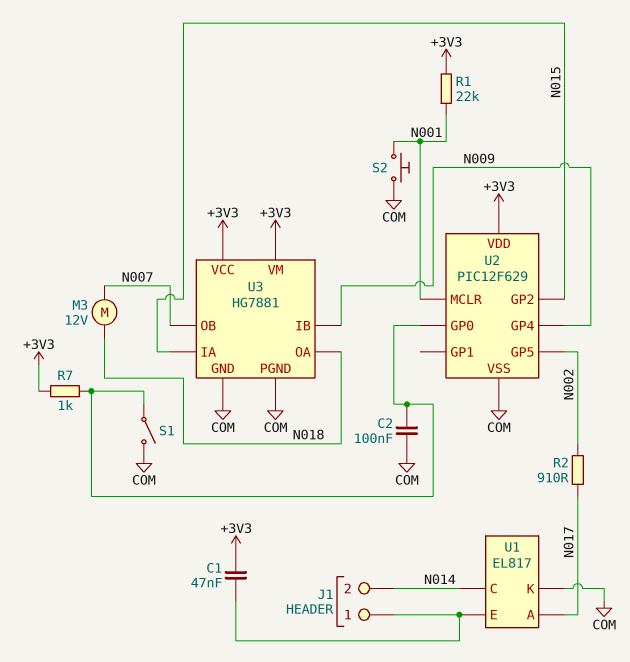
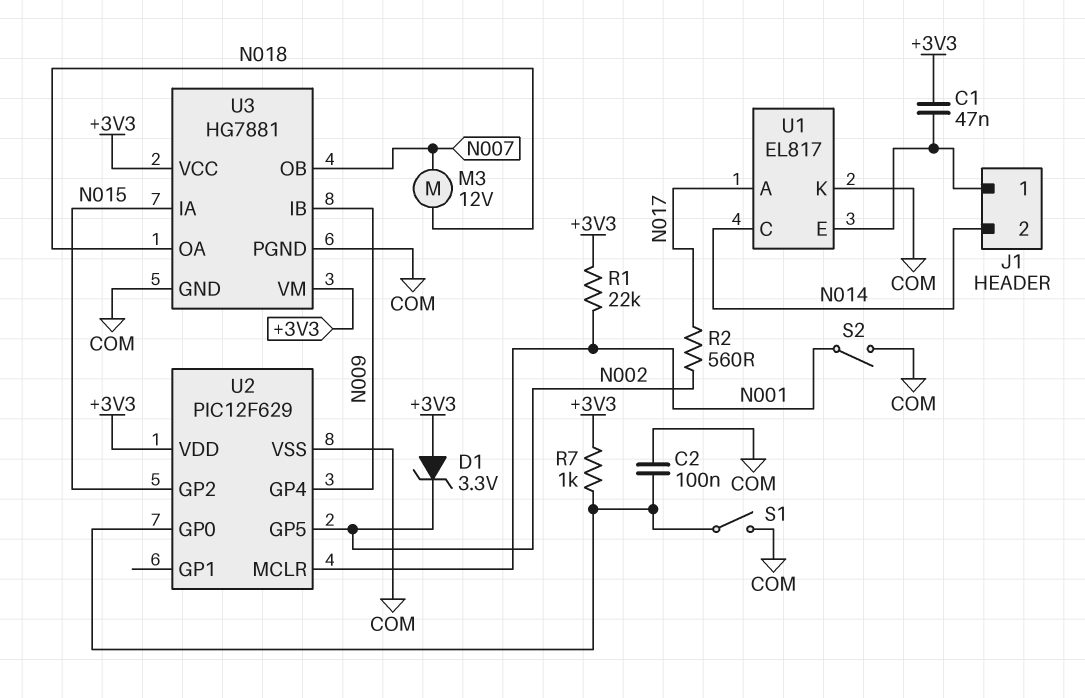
D1: none -> zener 3.3V (A +3V3, K N002)
R2: 910 (N002, N017) -> 560 (N002, N017)
S2: button (COM, N001) -> switch (COM, N001)

